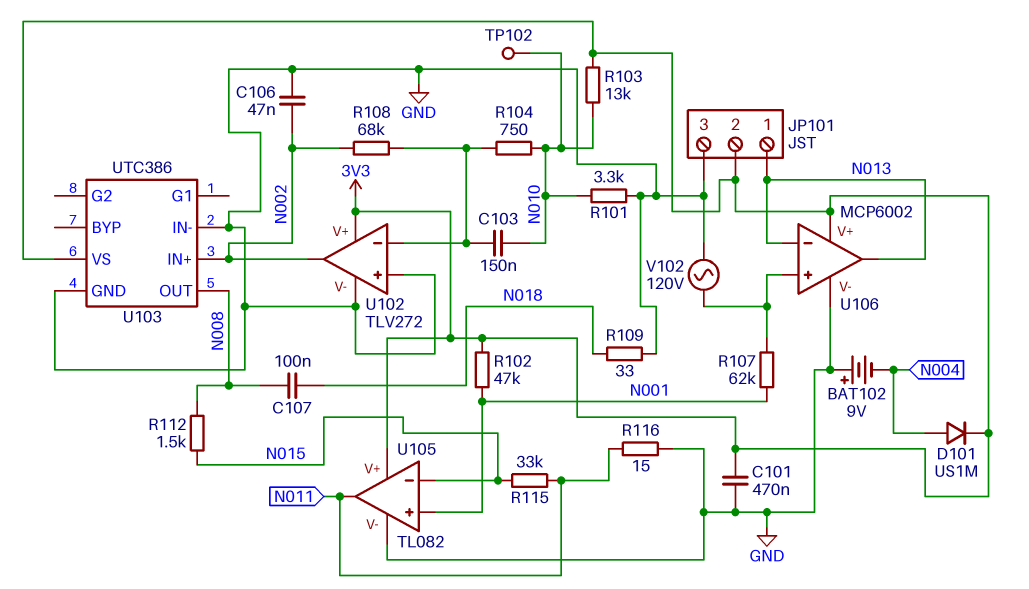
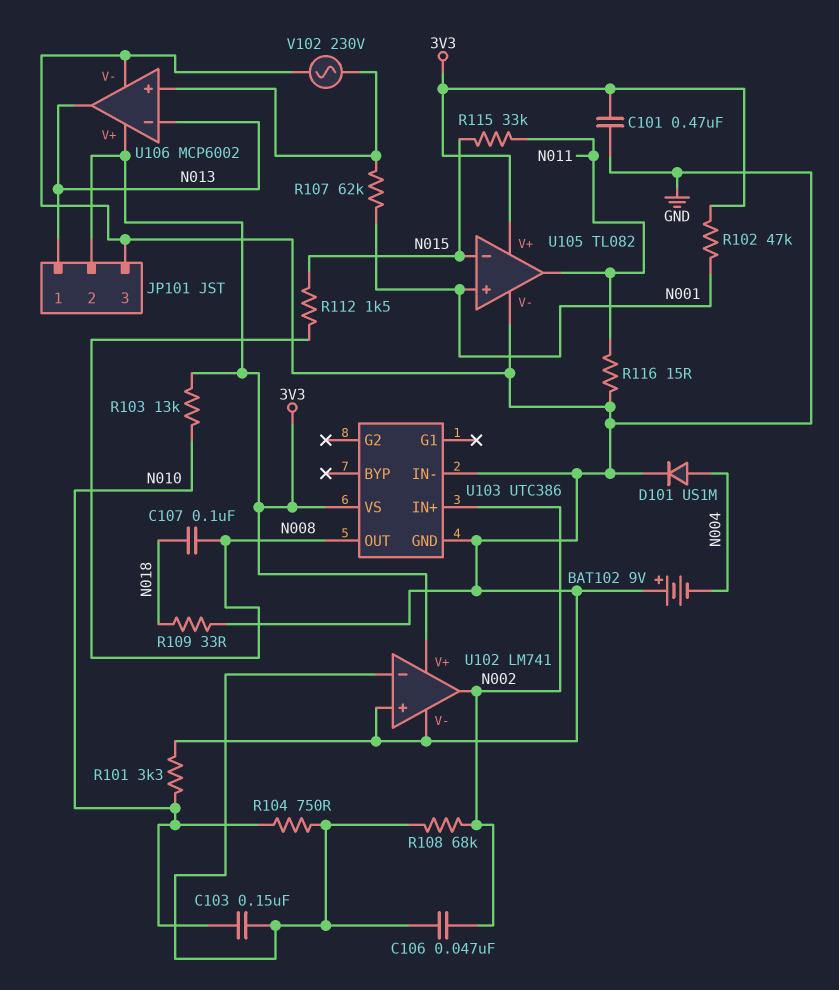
C106: 47nF (GND, N002) -> 47nF (N002, U102/in-)
D101: diode US1M (A N004, K 3V3) -> diode US1M (A N004, K GND)
TP102: test point (N010) -> none
U102: TLV272 -> LM741
V102: AC 120V (GND, U106/in+) -> AC 230V (GND, U106/in+)

